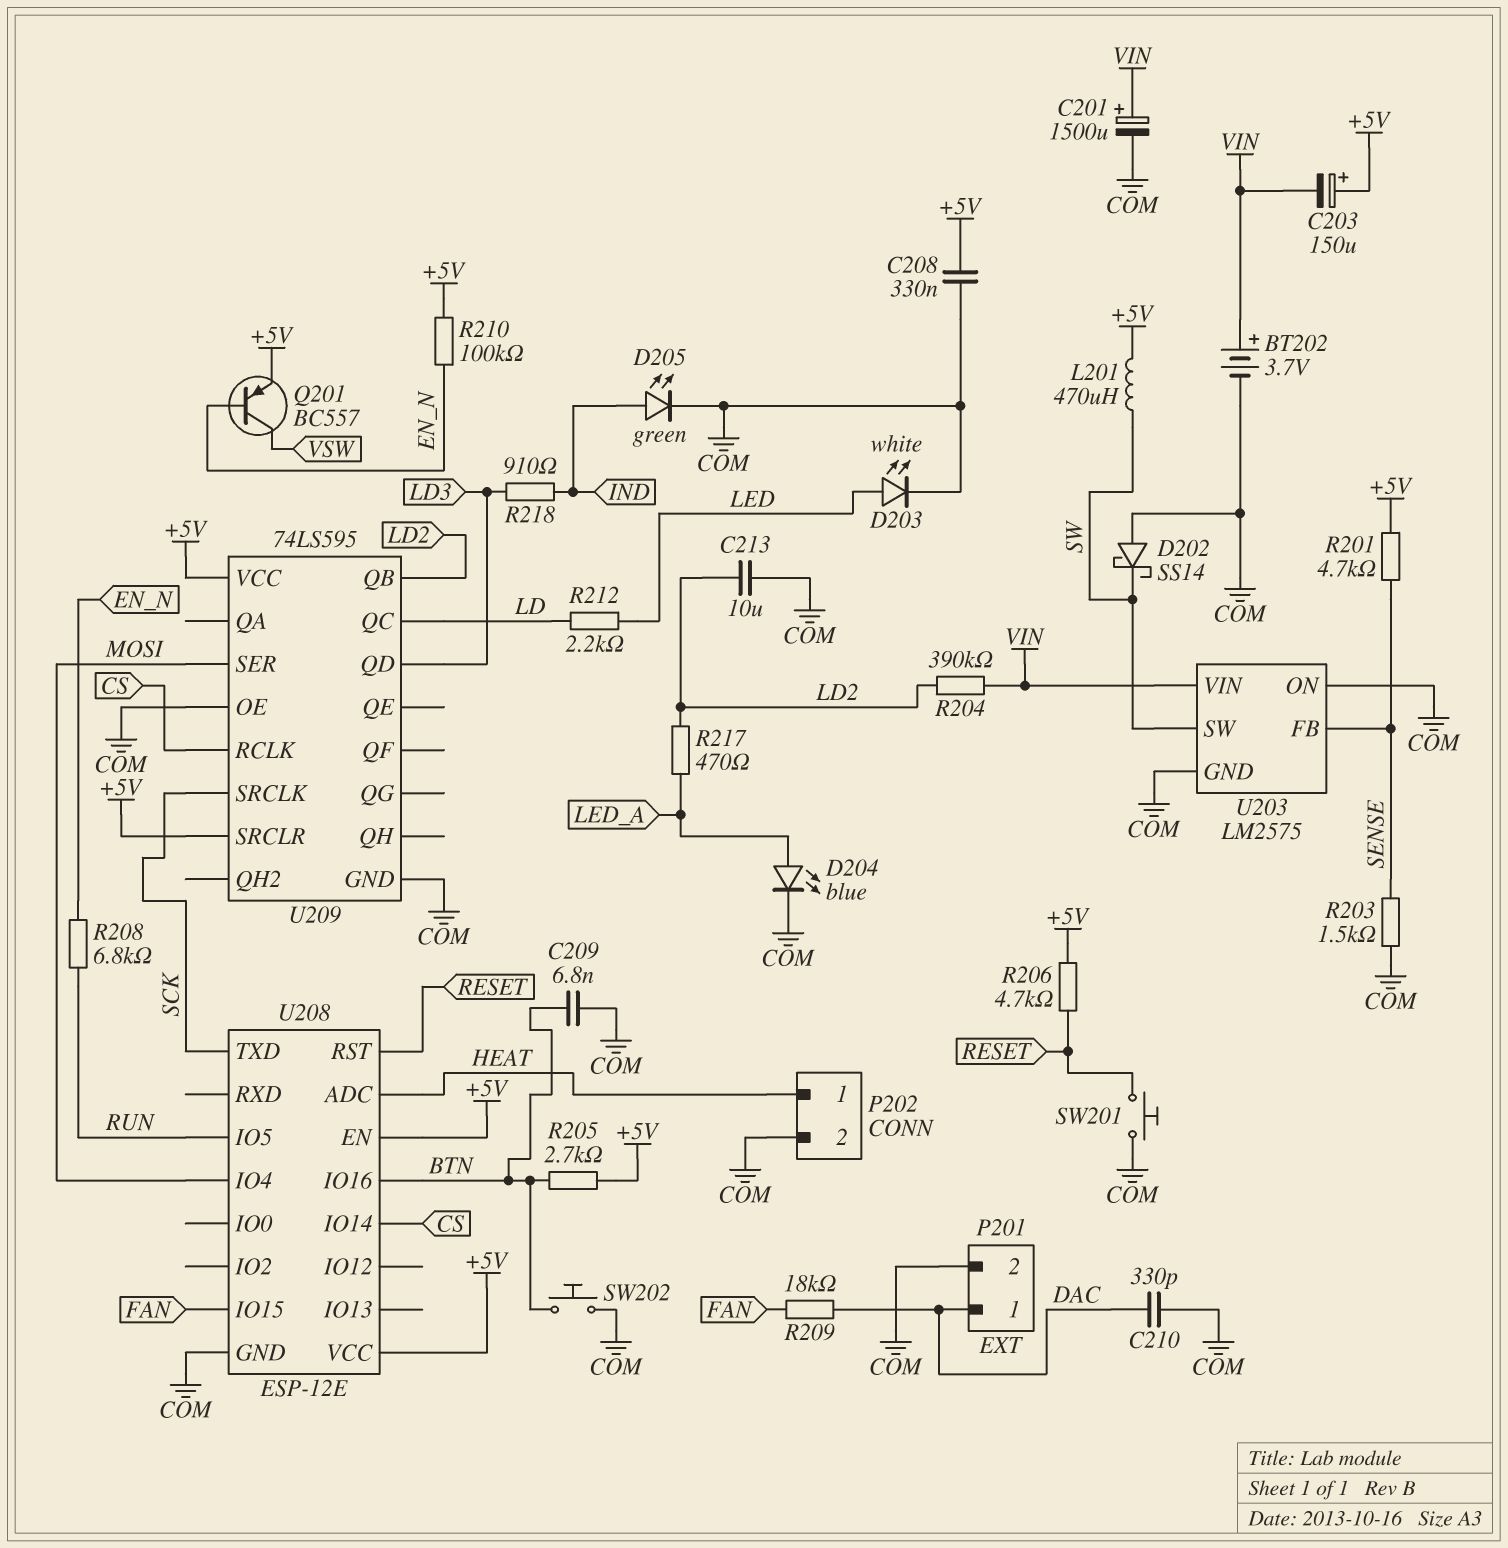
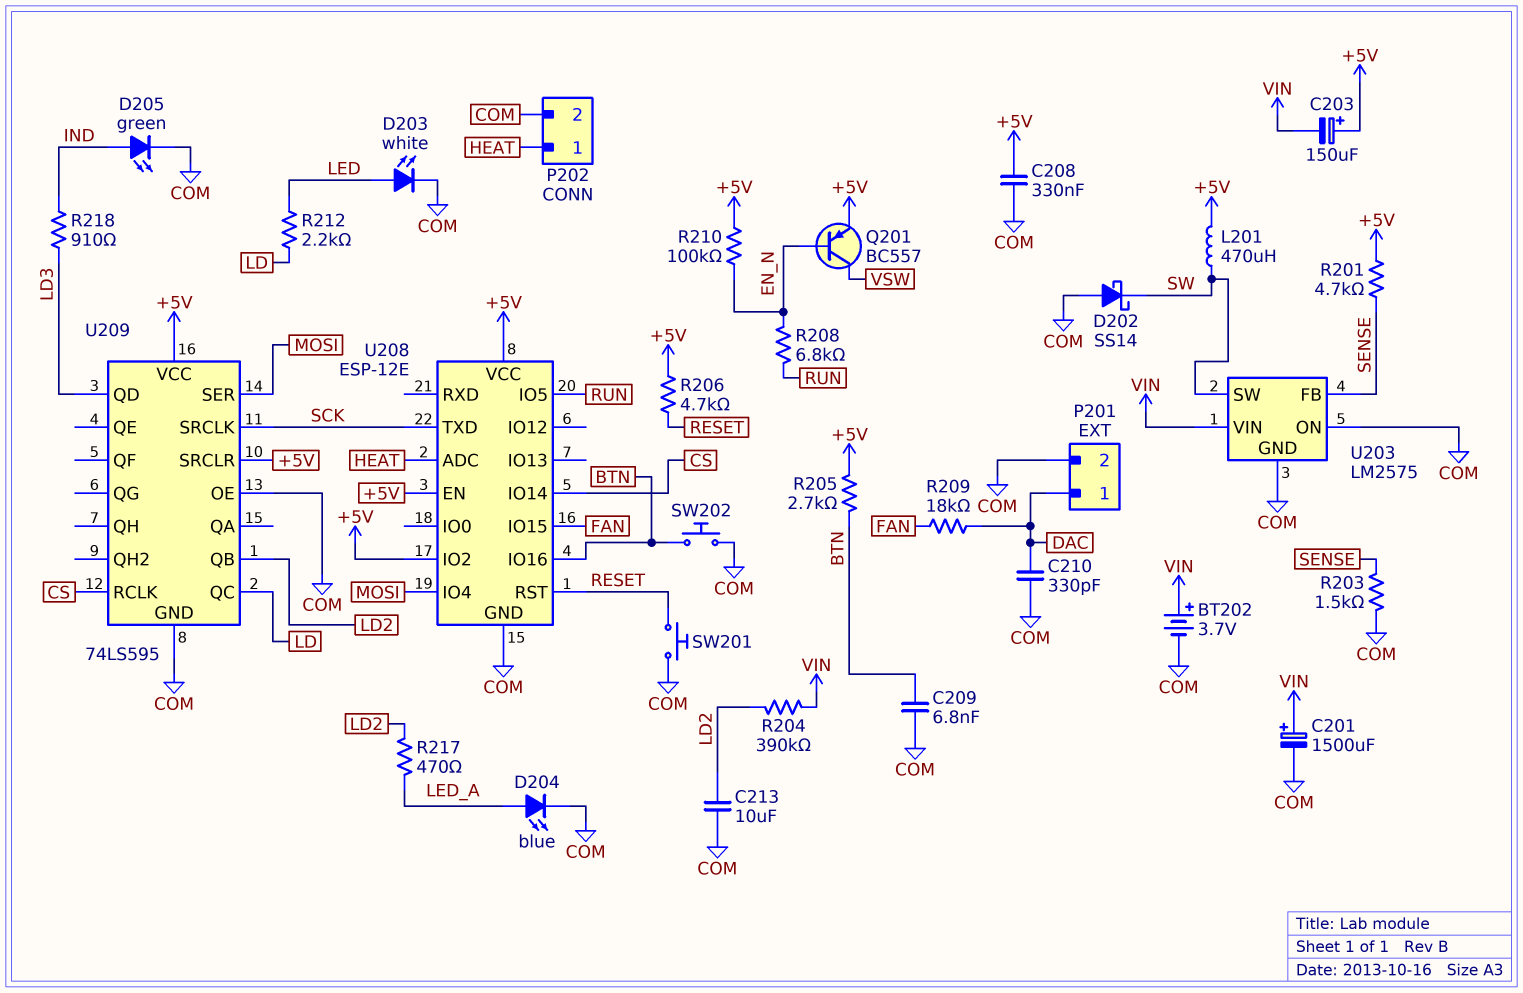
U208 pin IO2: none -> +5V

